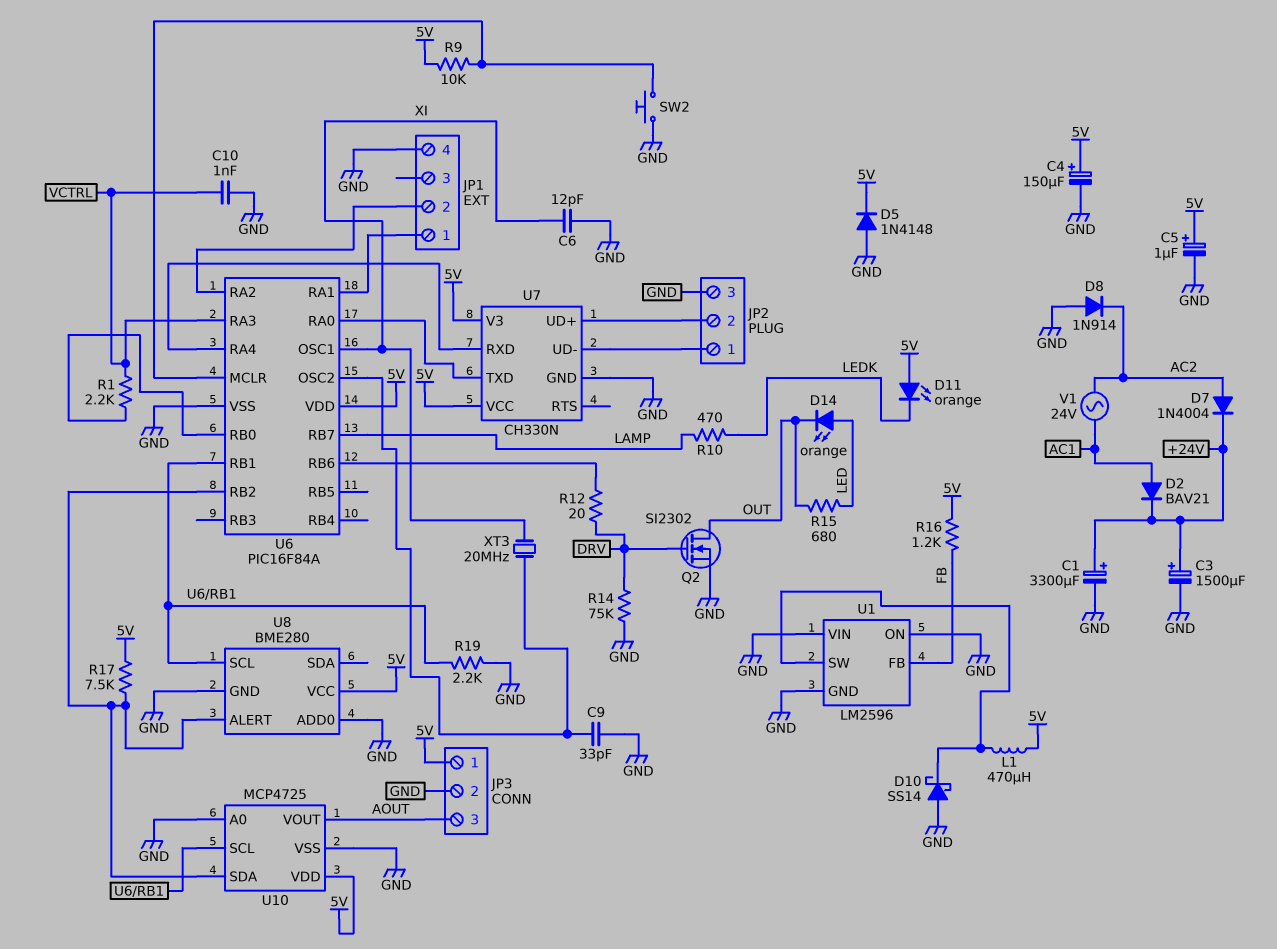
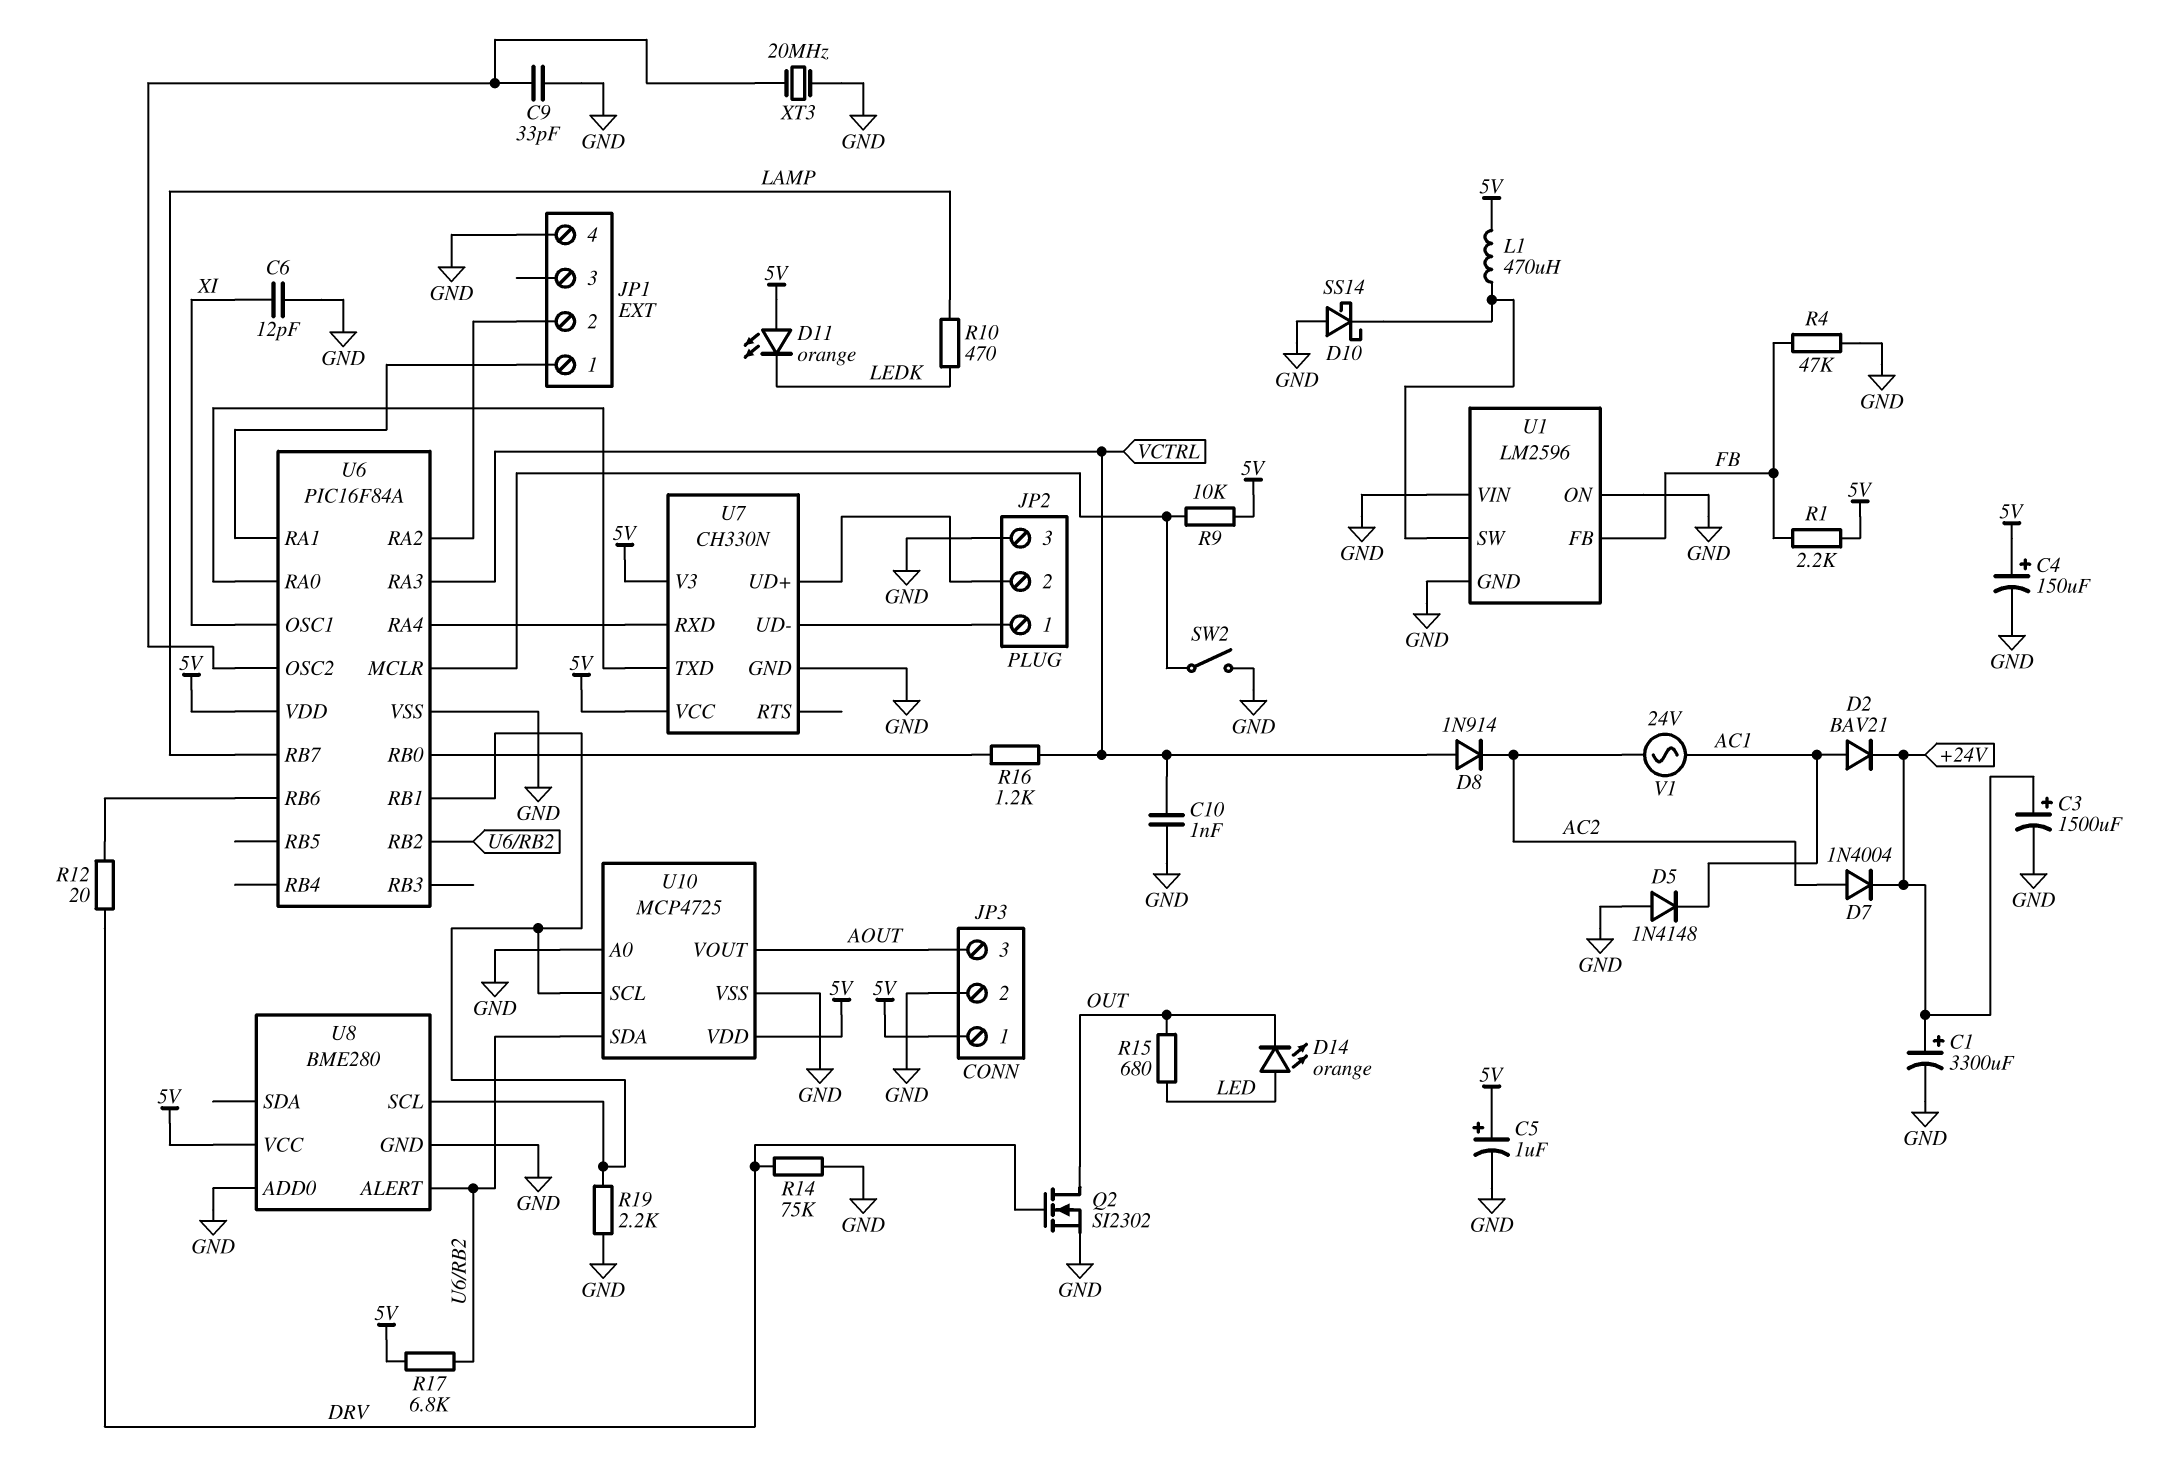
D5: diode 1N4148 (A GND, K 5V) -> diode 1N4148 (A GND, K AC1)
D8: diode 1N914 (A GND, K AC2) -> diode 1N914 (A VCTRL, K AC2)
R1: 2.2k (U6/RB0, VCTRL) -> 2.2k (5V, FB)
R4: none -> 47k (FB, GND)
R16: 1.2k (5V, FB) -> 1.2k (U6/RB0, VCTRL)
R17: 7.5k (5V, U6/RB2) -> 6.8k (5V, U6/RB2)
SW2: button (GND, U6/MCLR) -> switch (GND, U6/MCLR)
XT3: 20MHz (U6/OSC2, XI) -> 20MHz (GND, U6/OSC2)

